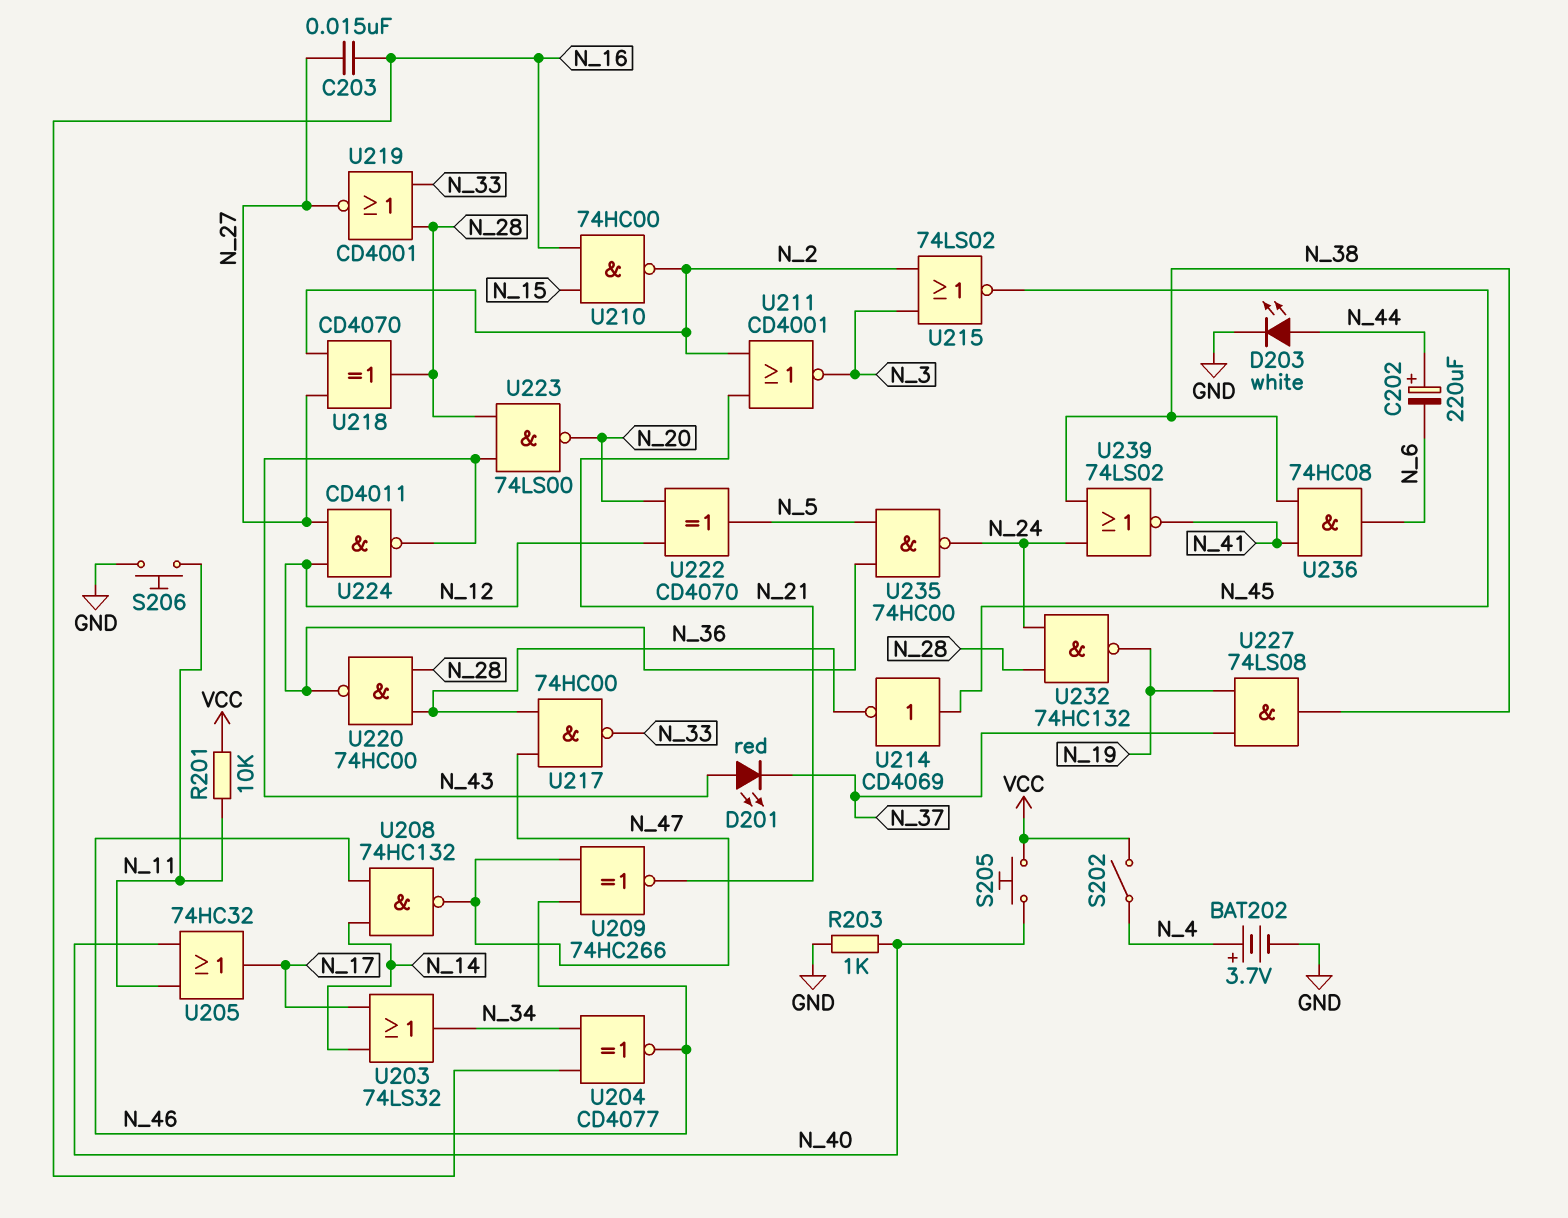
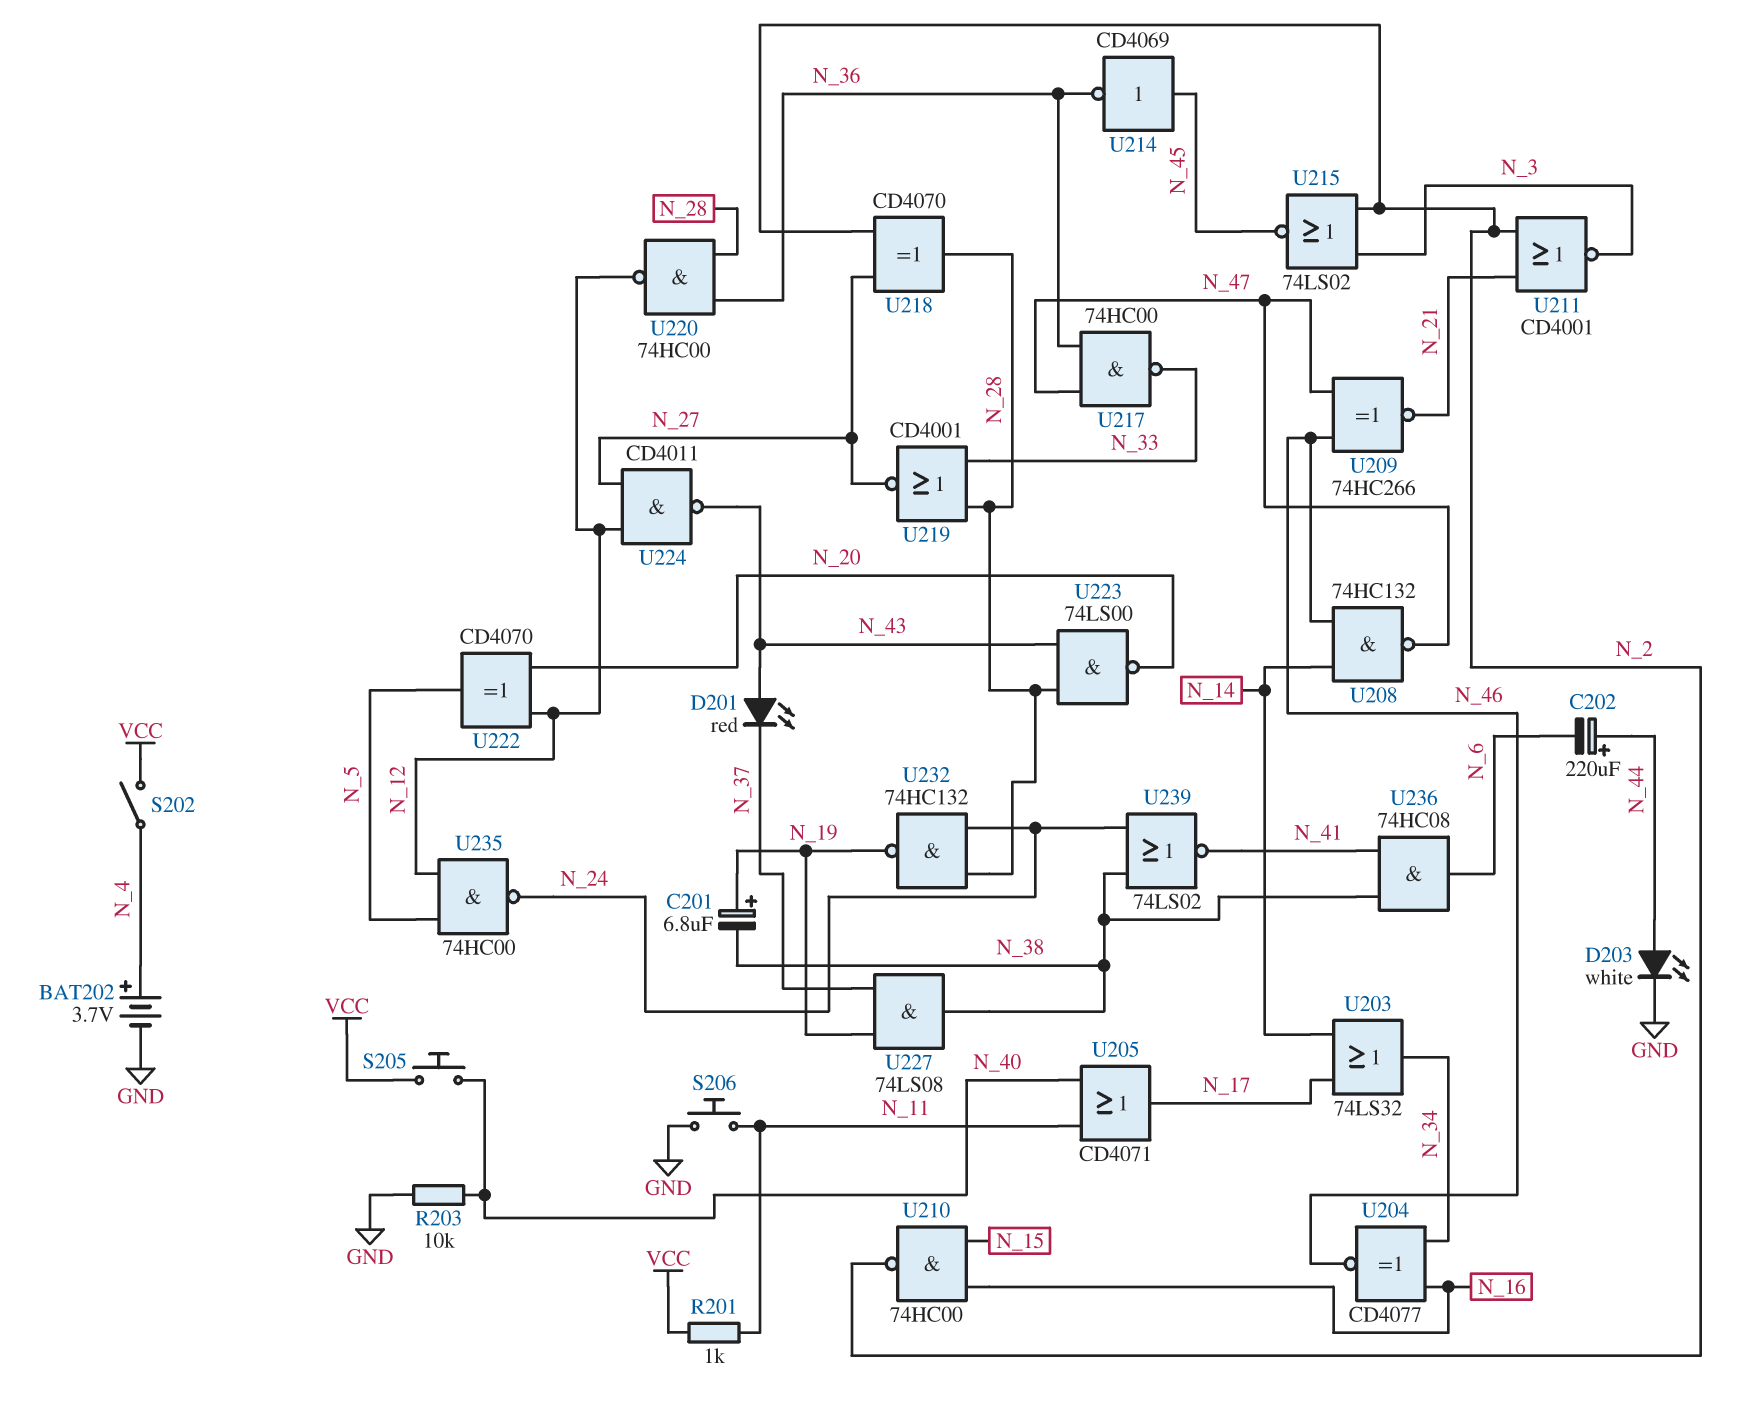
C201: none -> 6.8uF (plus N_19, minus N_38)
C203: 15nF (N_16, N_27) -> none
R201: 10k (N_11, VCC) -> 1k (N_11, VCC)
R203: 1k (GND, N_40) -> 10k (GND, N_40)
U205: OR 74HC32 (in N_11, in N_40, out N_17) -> OR CD4071 (in N_11, in N_40, out N_17)

